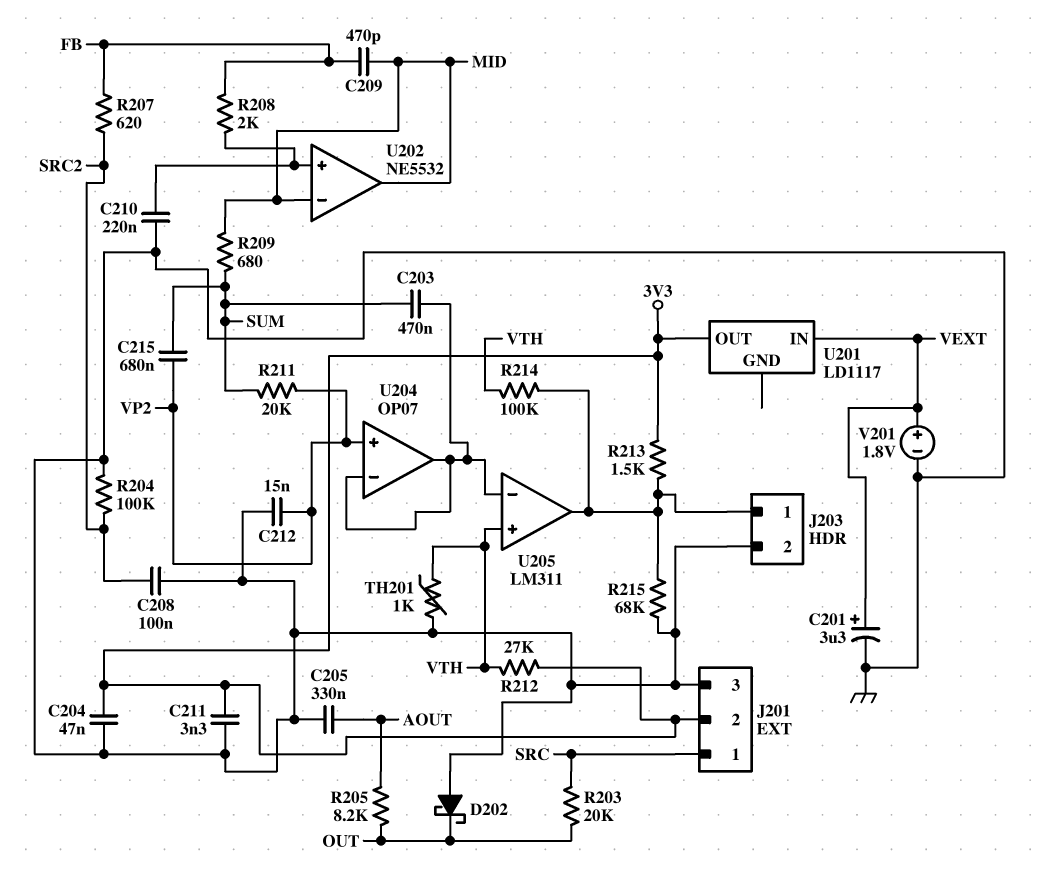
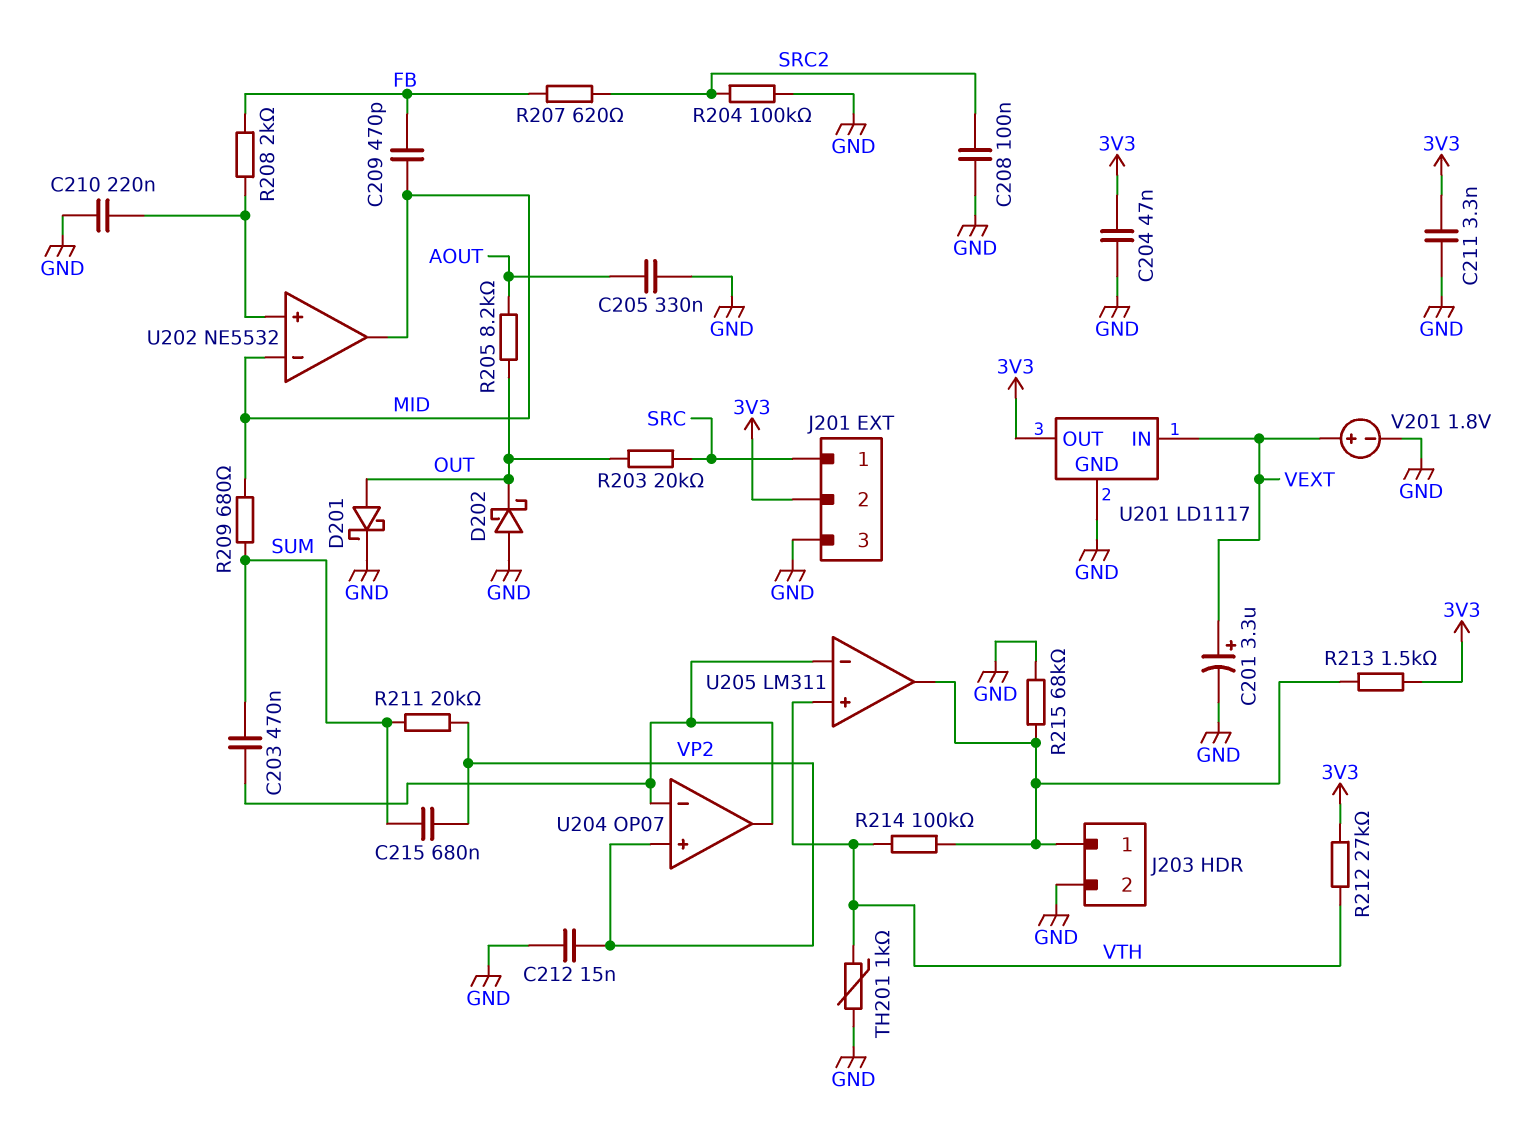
D201: none -> schottky (A OUT, K GND)
U201 pin GND: none -> GND

